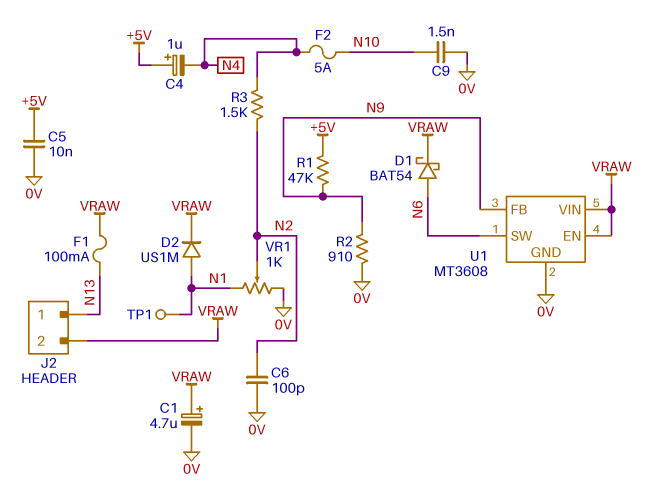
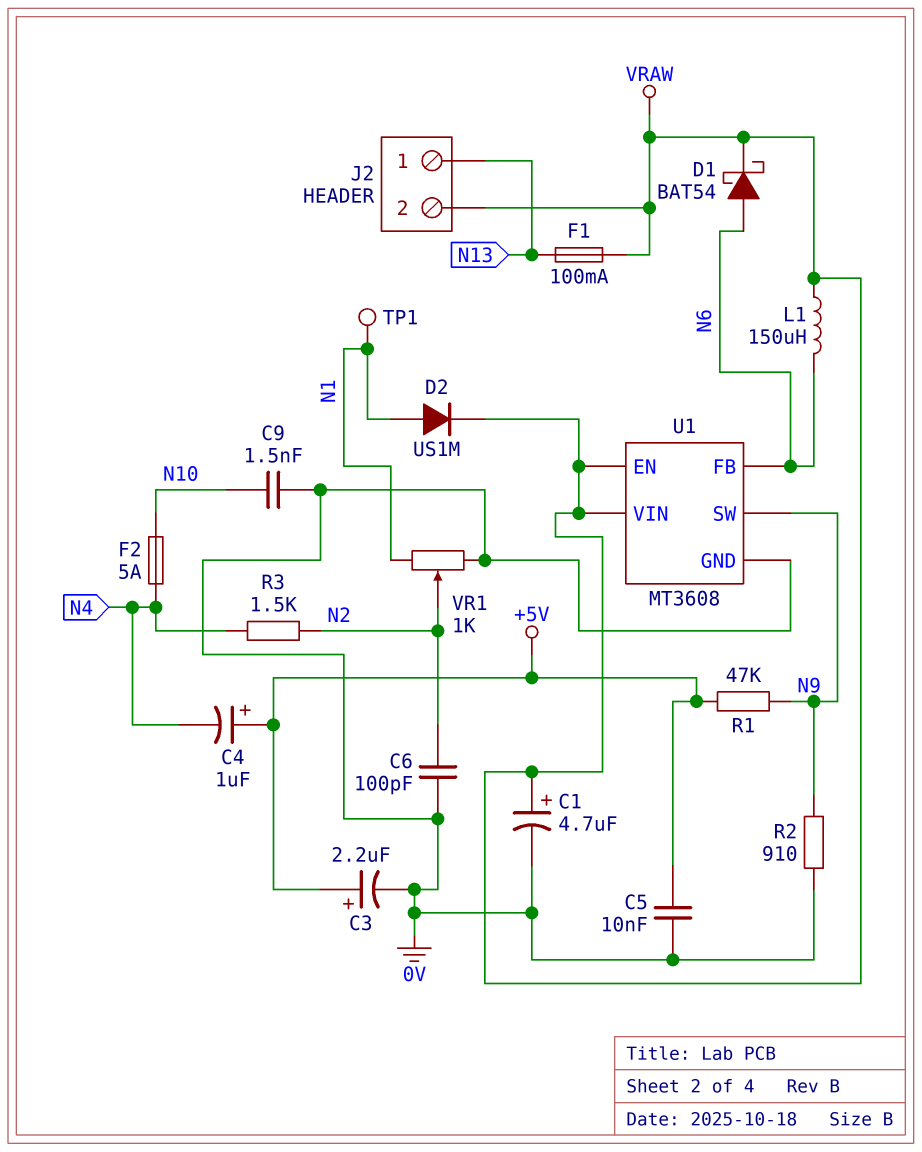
C3: none -> 2.2uF (plus +5V, minus 0V)
L1: none -> 150uH (N6, VRAW)
U1 pin FB: N9 -> N6
U1 pin SW: N6 -> N9

